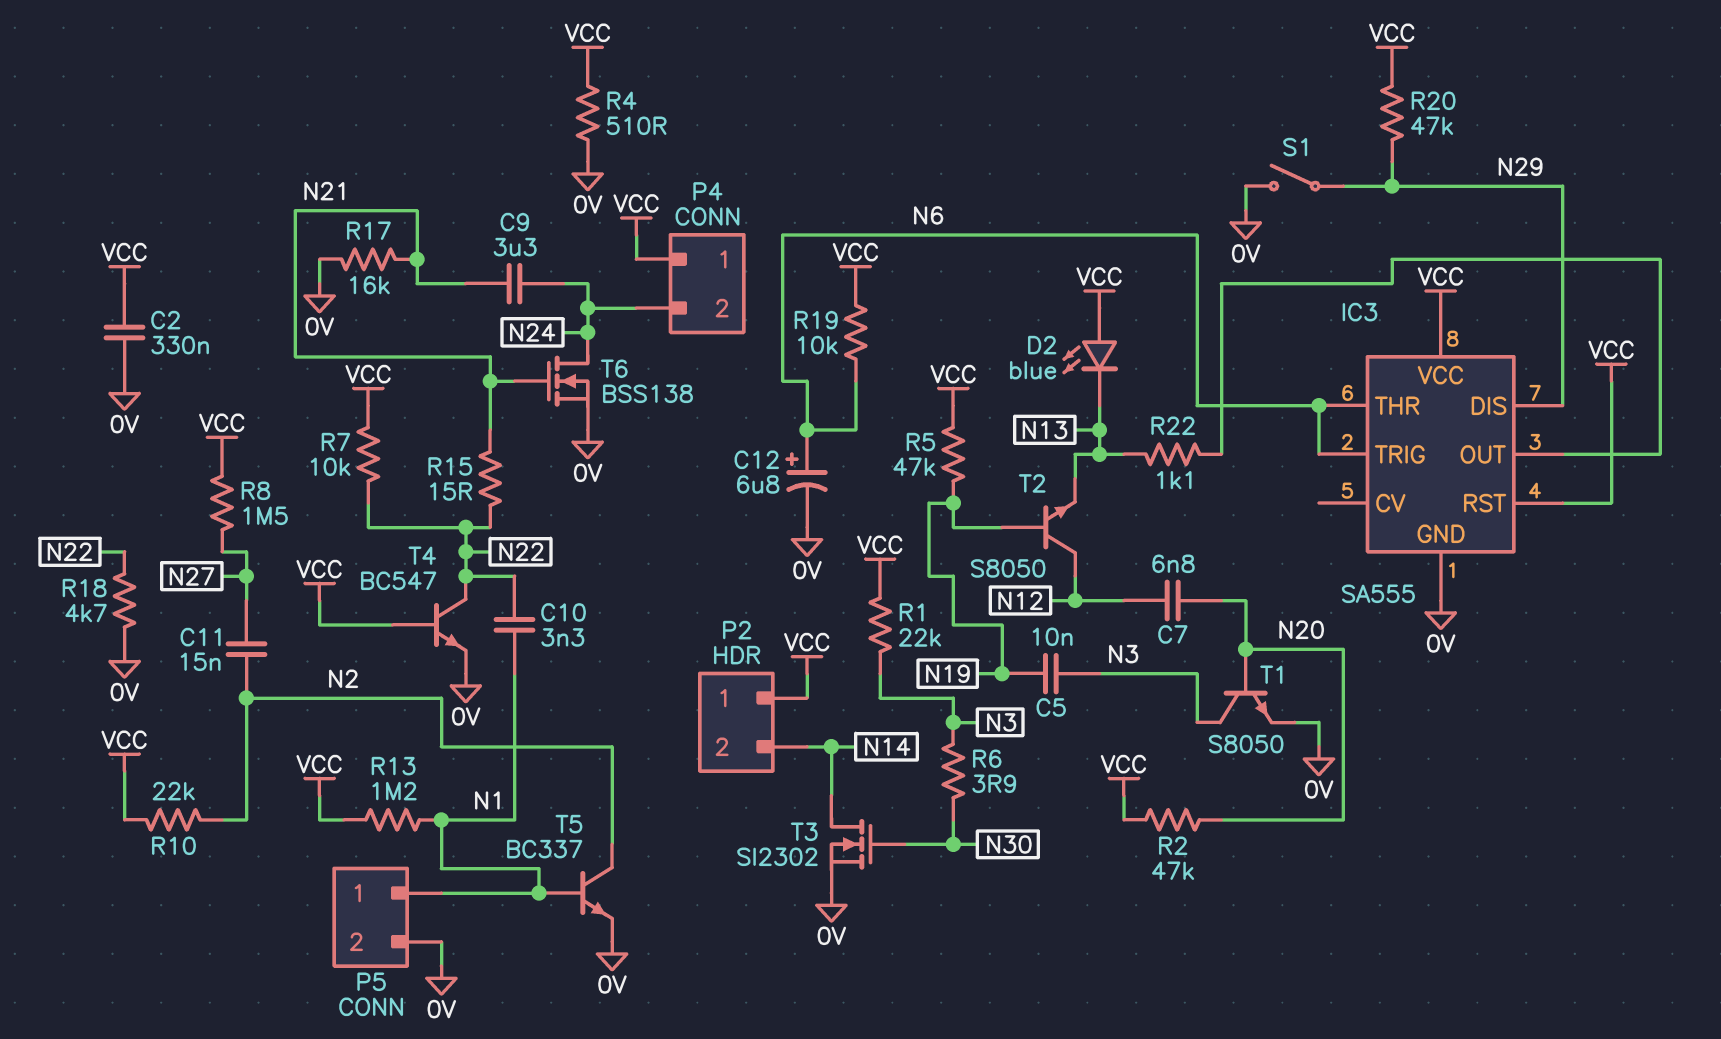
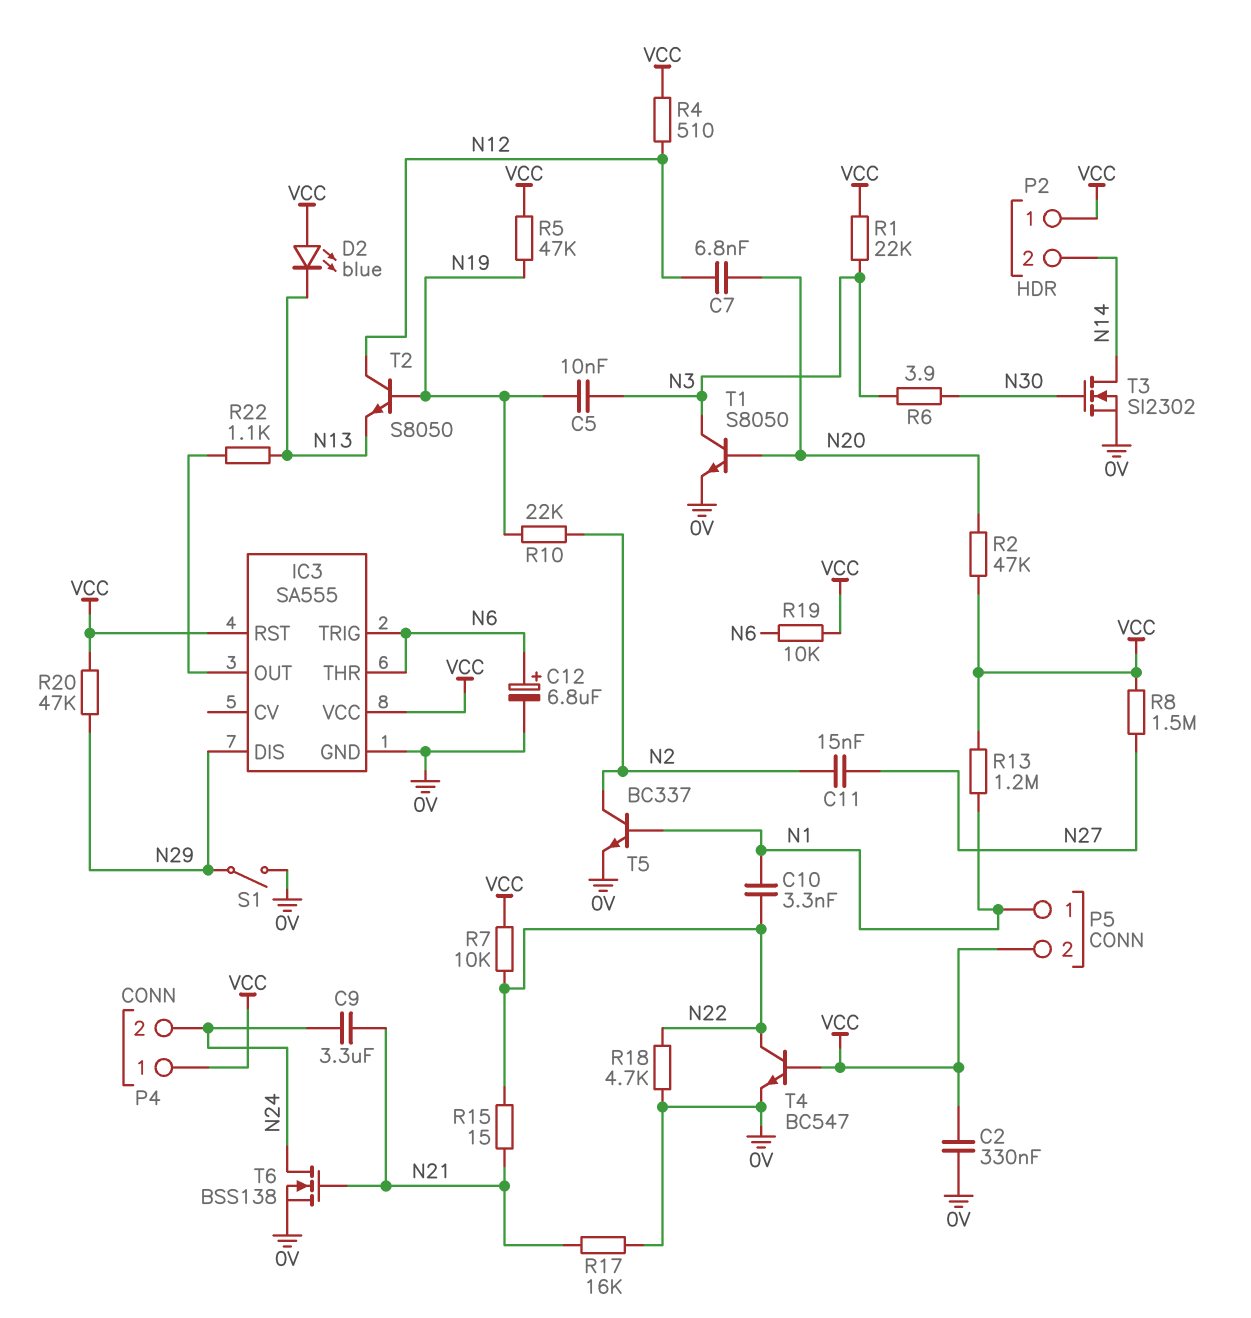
P5 pin 2: 0V -> VCC
R4: 510 (0V, VCC) -> 510 (N12, VCC)
R10: 22k (N2, VCC) -> 22k (N2, N19)

